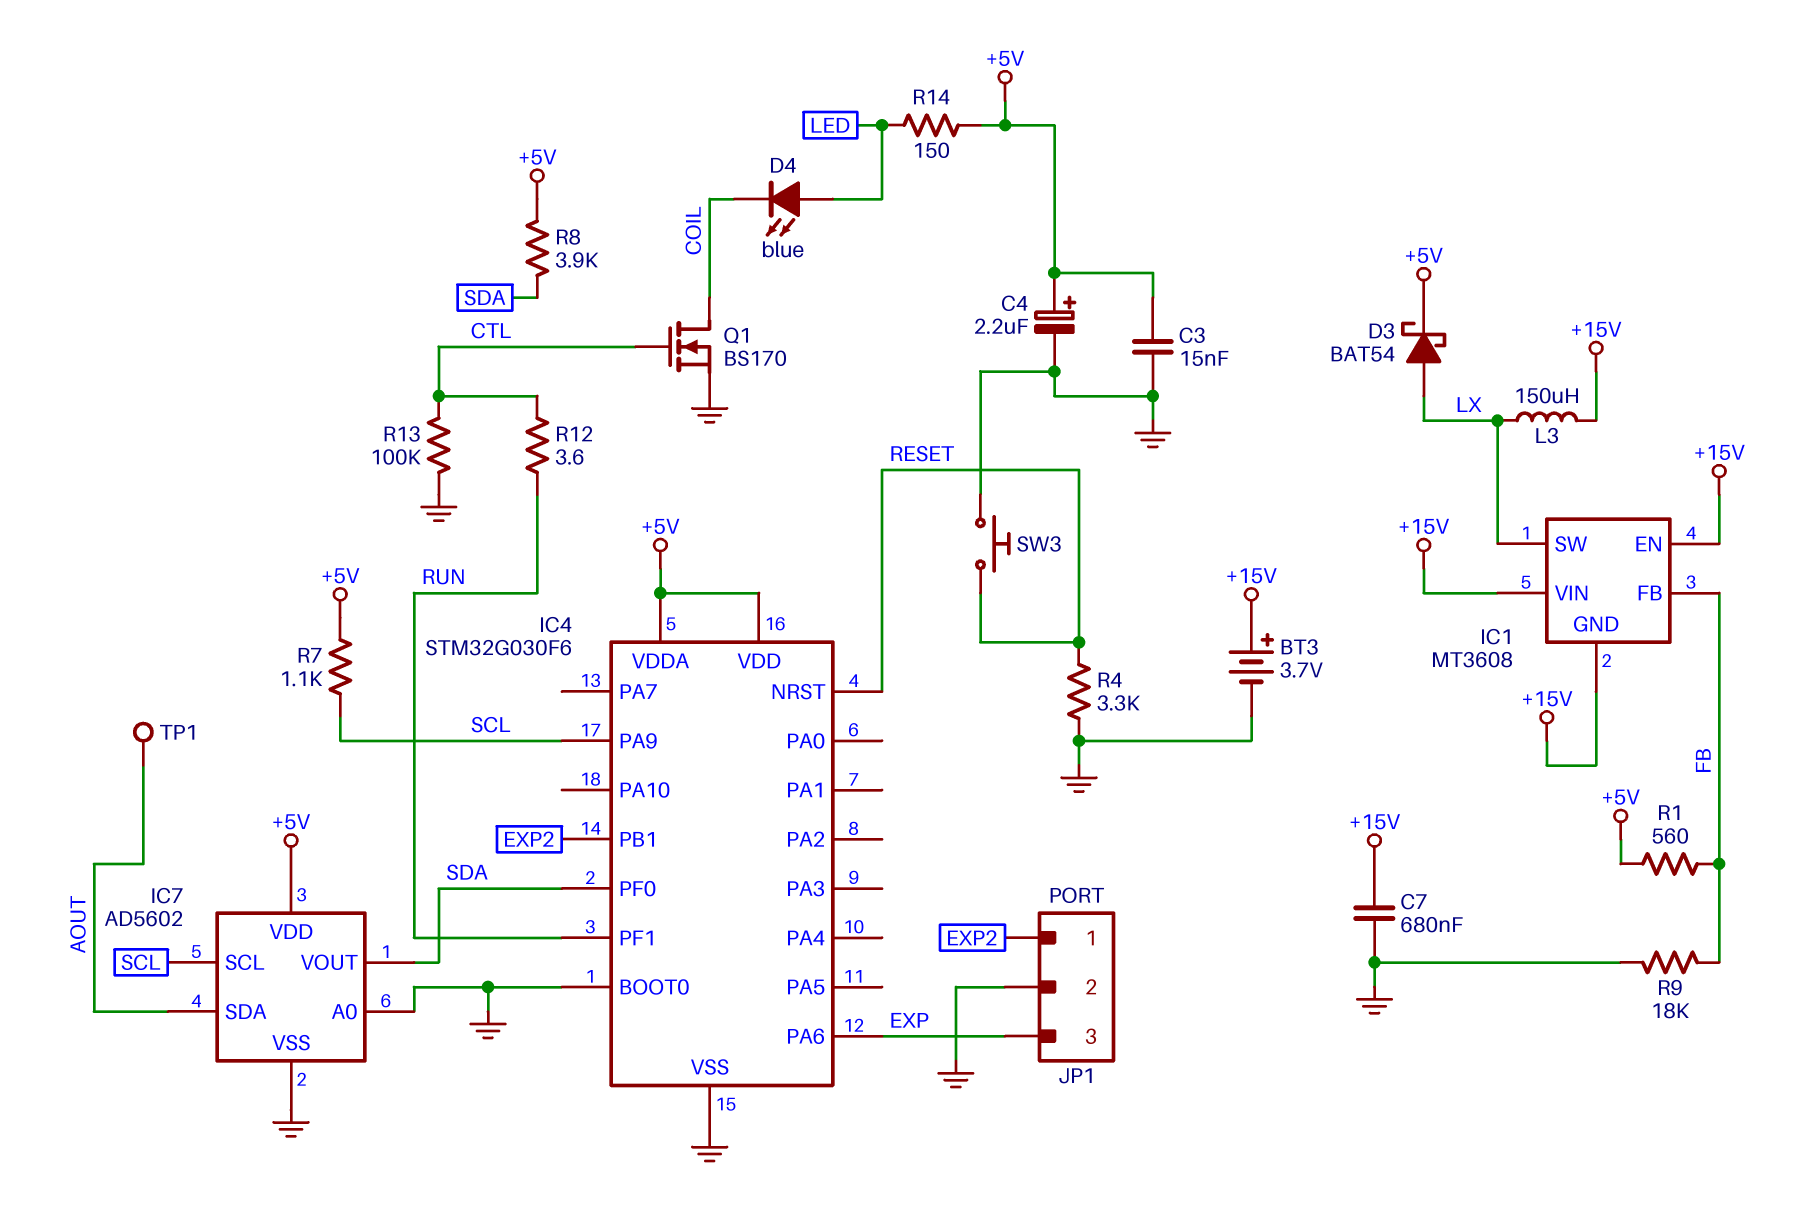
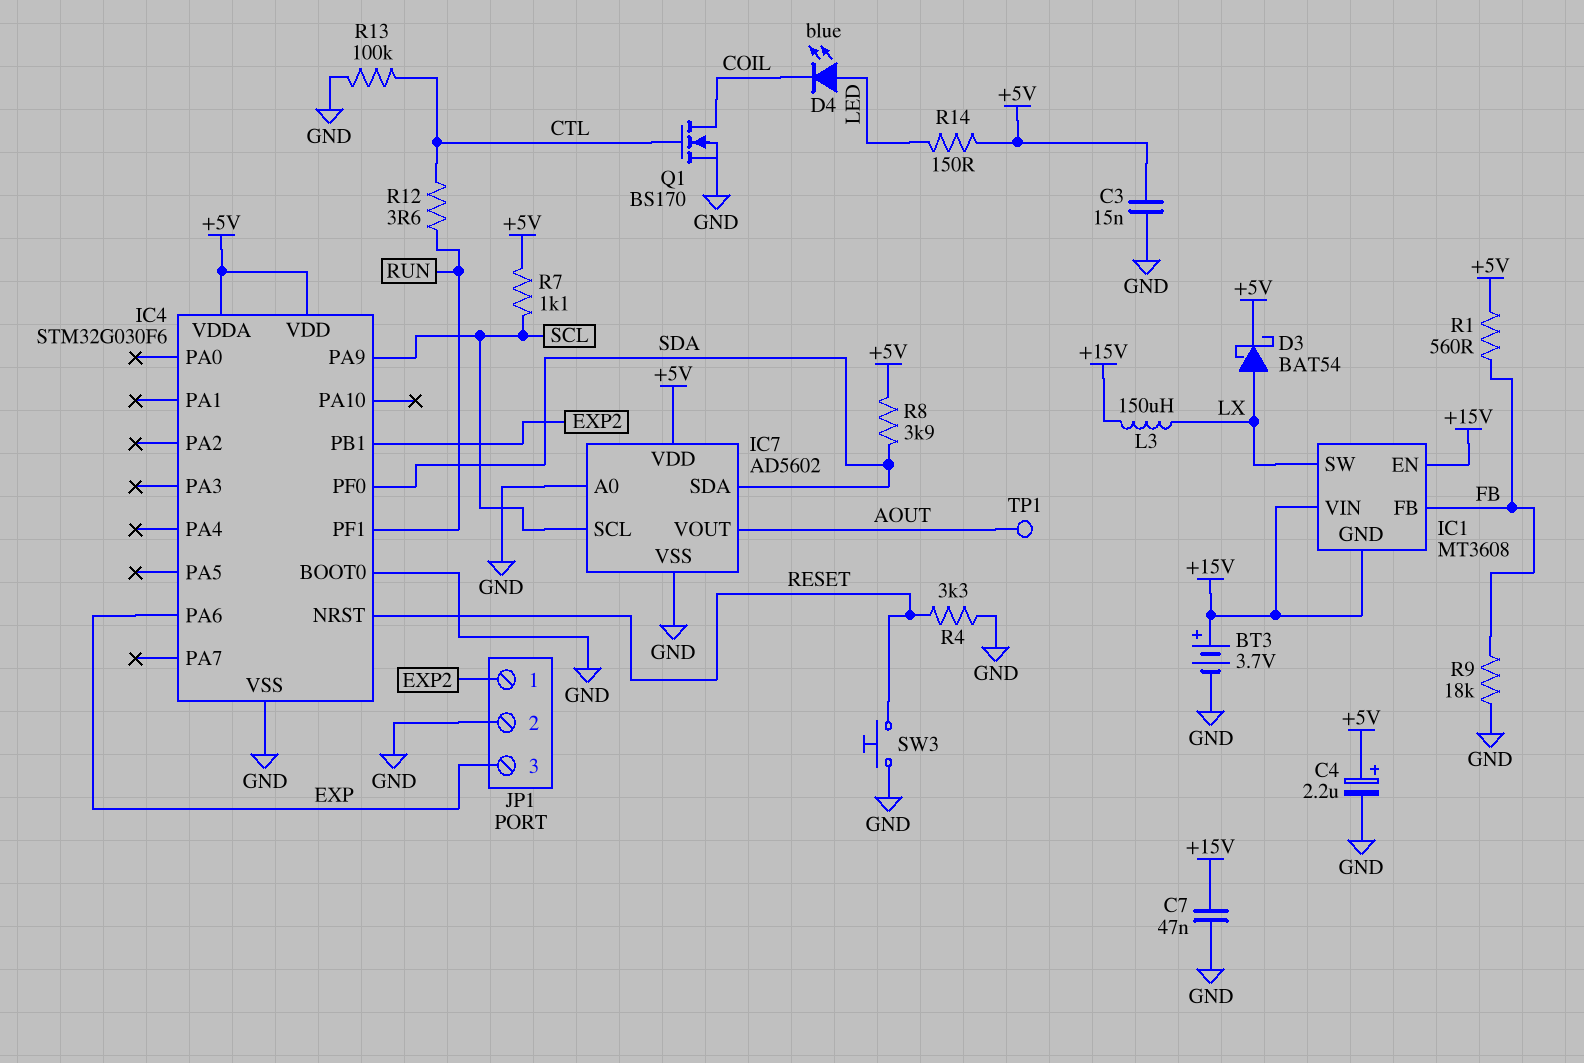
C7: 680nF (+15V, GND) -> 47nF (+15V, GND)
IC7 pin SDA: AOUT -> SDA
IC7 pin VOUT: SDA -> AOUT

